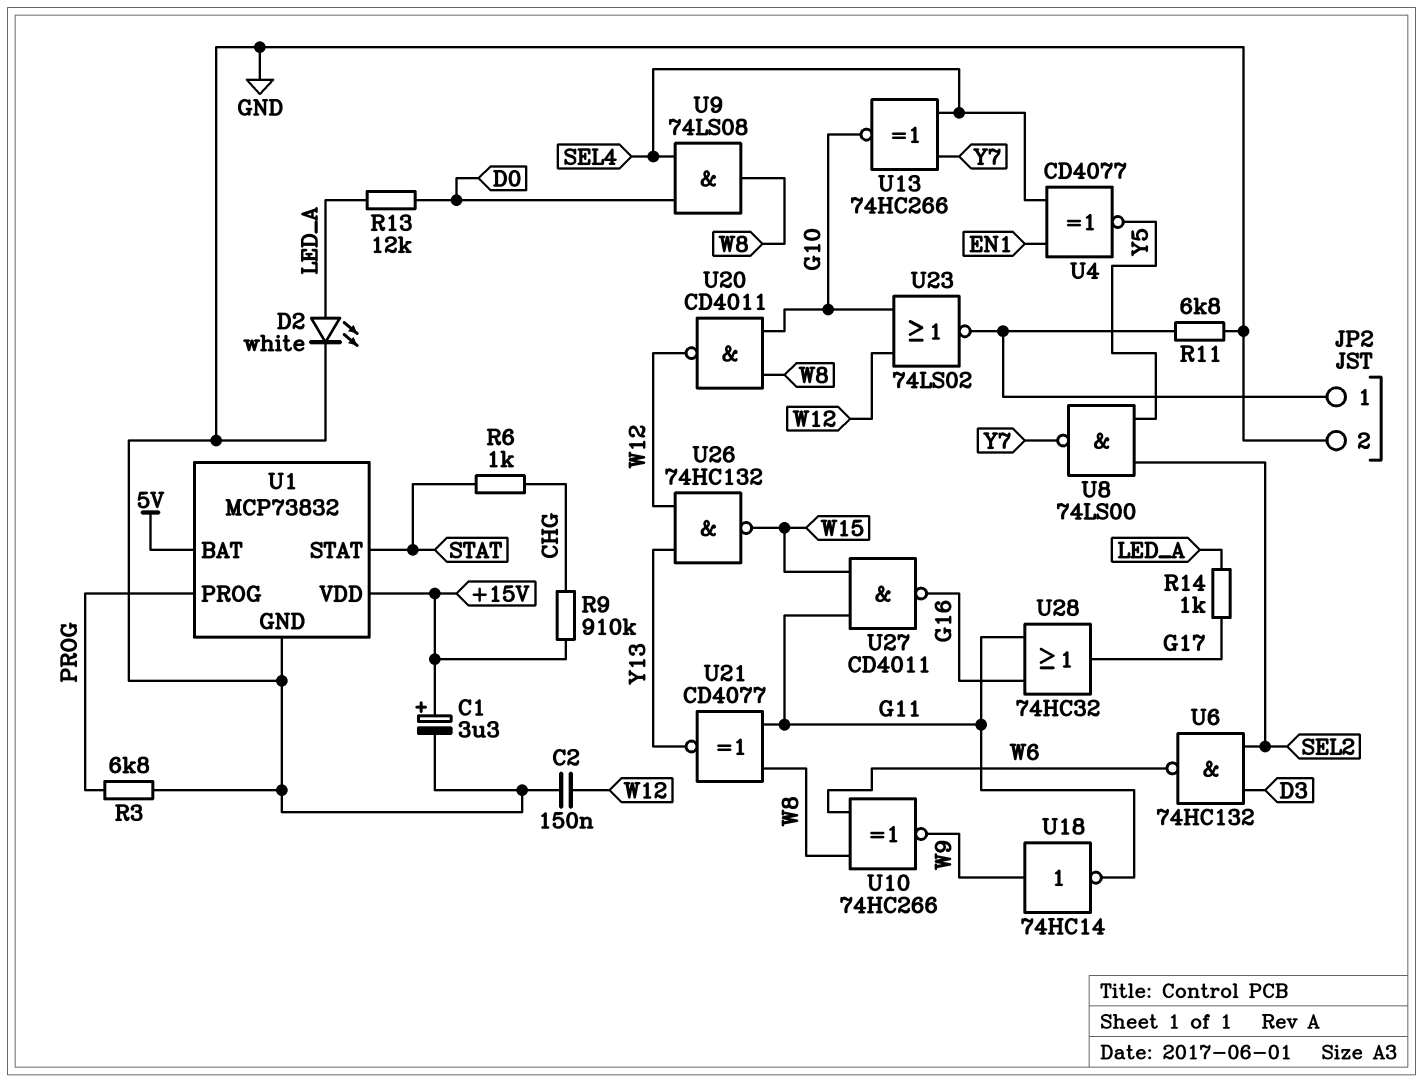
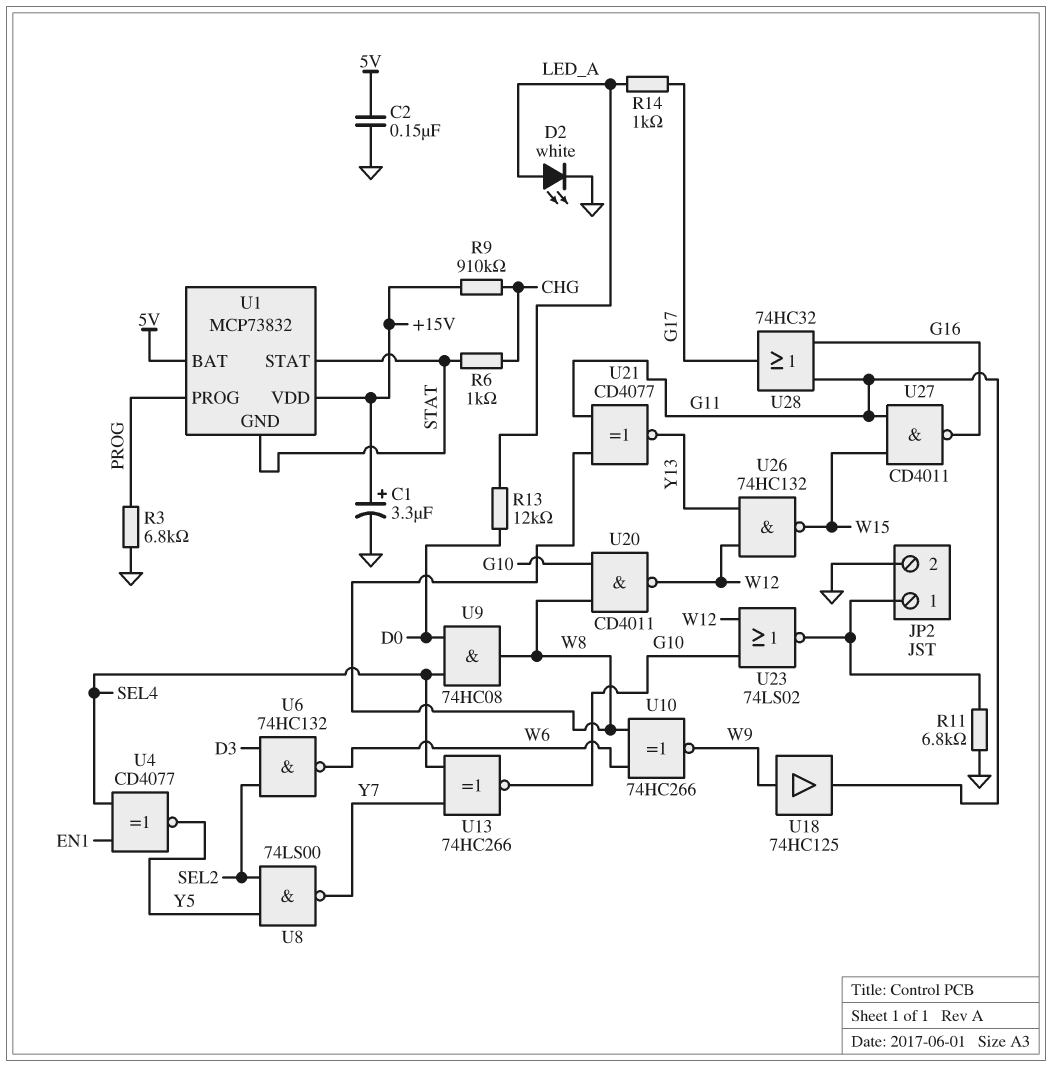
C2: 150nF (GND, W12) -> 150nF (5V, GND)
U1 pin GND: GND -> STAT
U9: AND 74LS08 (in D0, in SEL4, out W8) -> AND 74HC08 (in D0, in SEL4, out W8)
U18: NOT 74HC14 (in W9, out G11) -> buffer 74HC125 (in W9, out G11)

